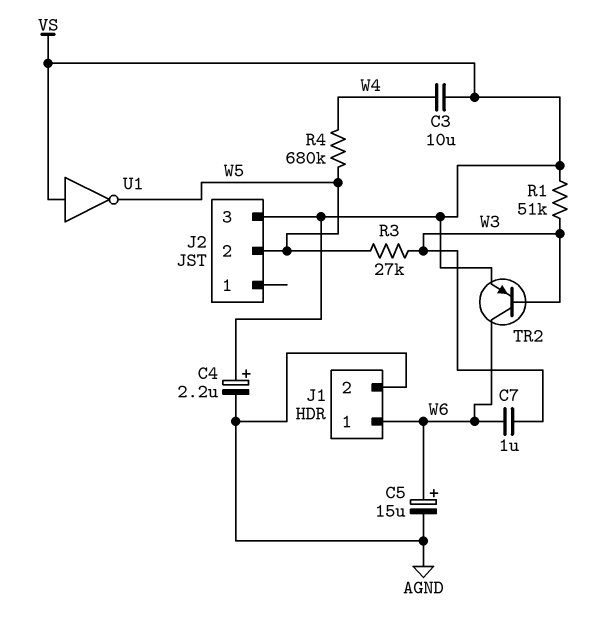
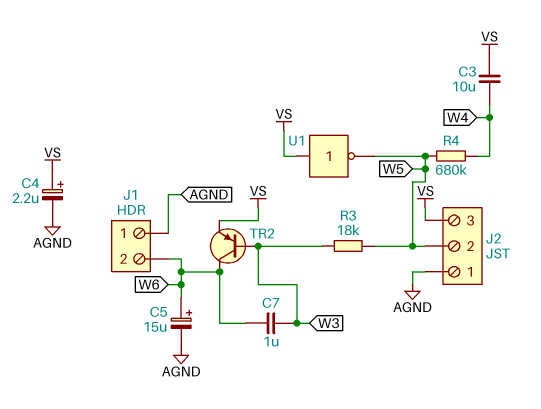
J1 pin 1: W6 -> AGND
J1 pin 2: AGND -> W6
J2 pin 1: none -> AGND
R1: 51k (VS, W3) -> none
R3: 27k (W3, W5) -> 18k (W3, W5)

